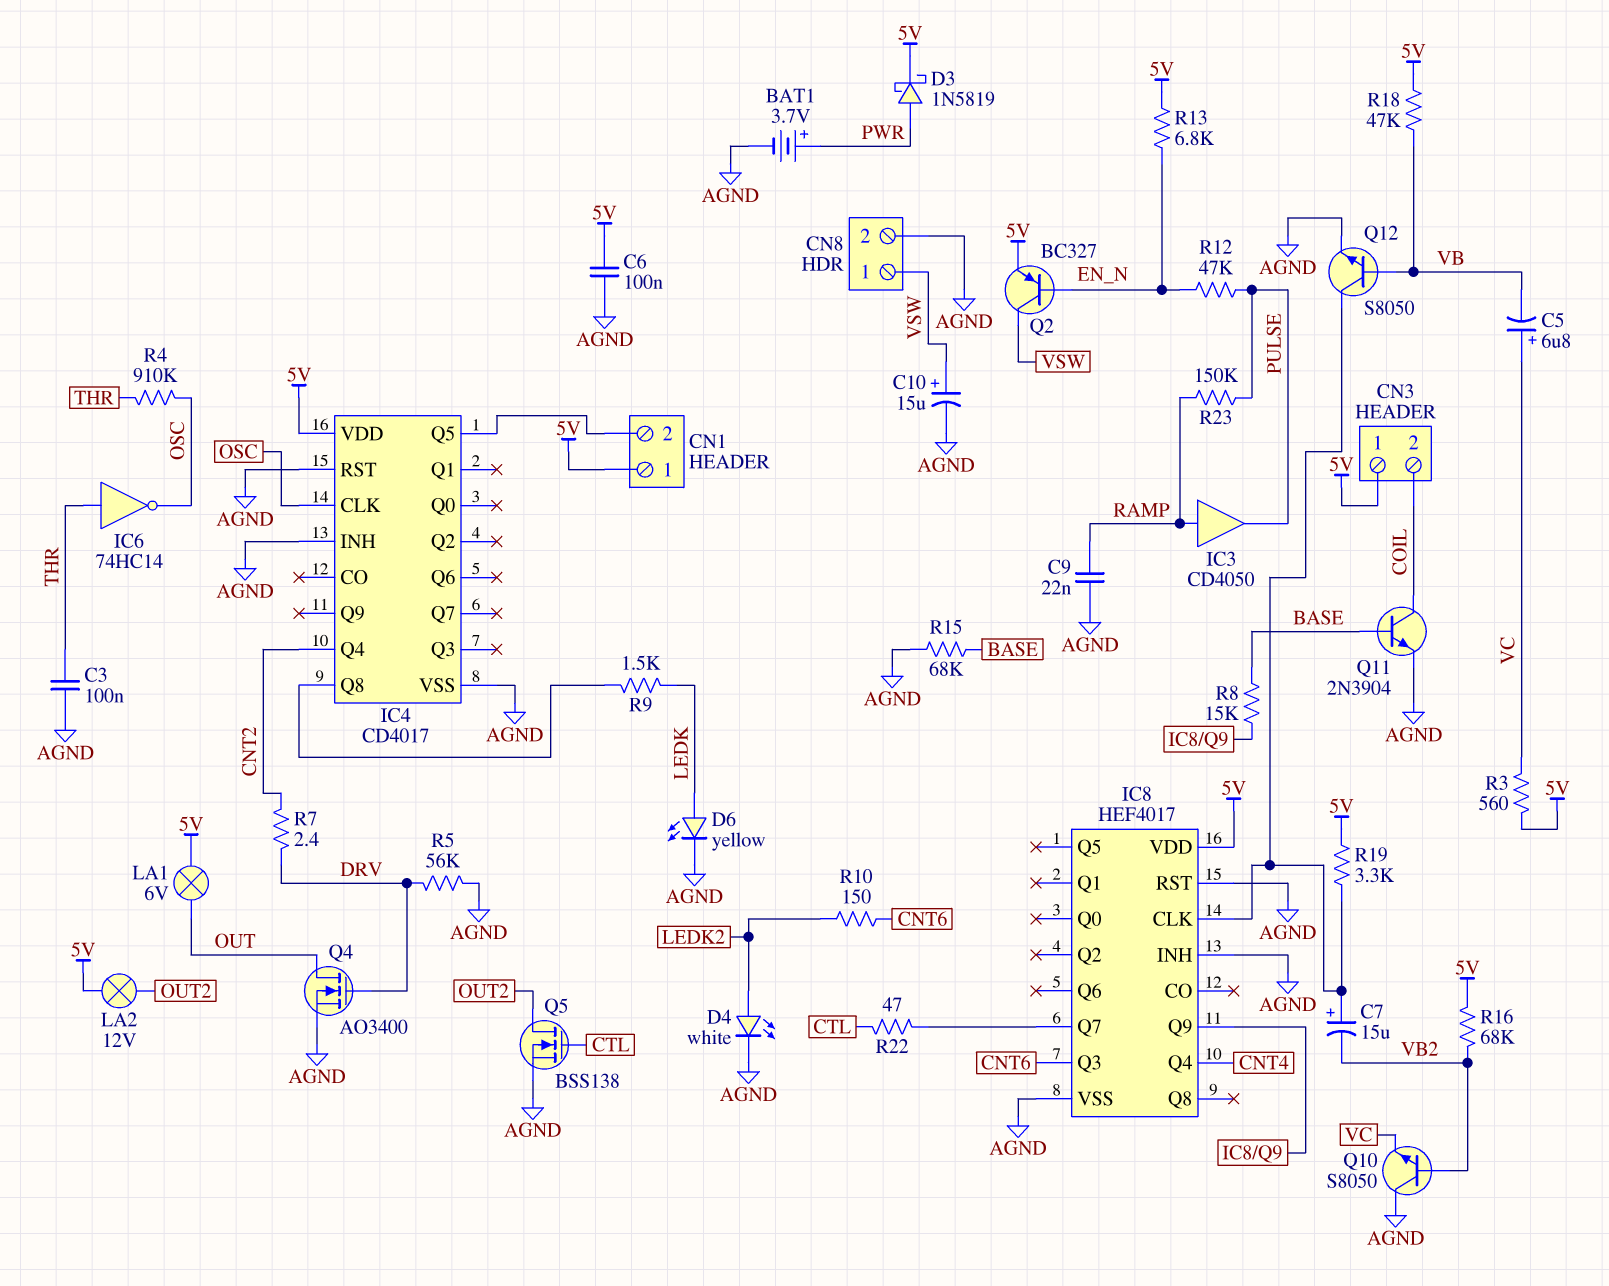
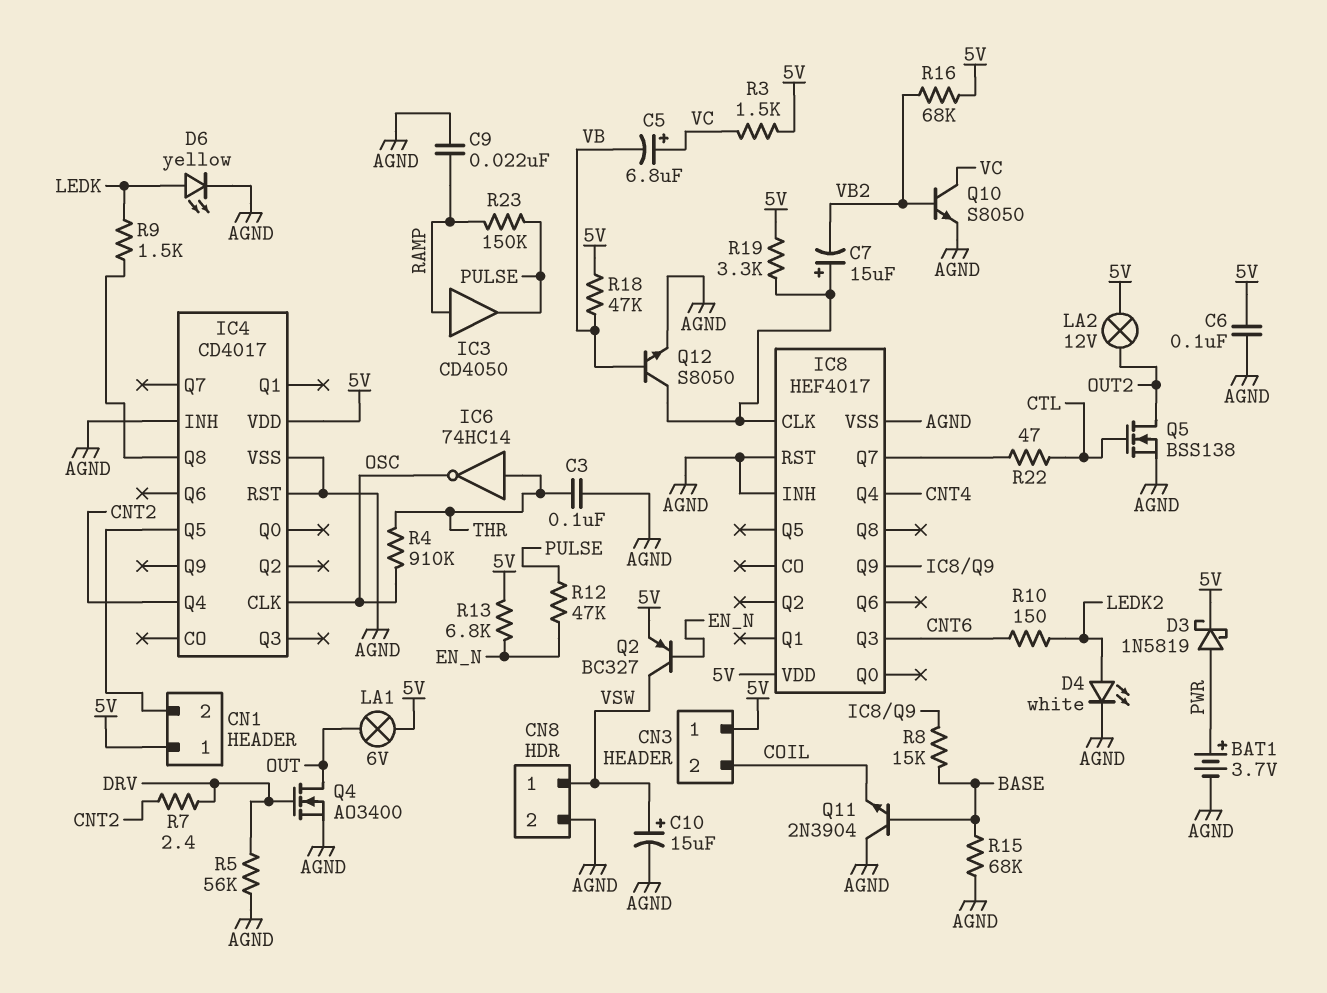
Q10: NPN S8050 (B VB2, C AGND, E VC) -> NPN S8050 (B VB2, C VC, E AGND)
Q11: NPN 2N3904 (B BASE, C COIL, E AGND) -> NPN 2N3904 (B BASE, C AGND, E COIL)
R3: 560 (5V, VC) -> 1.5k (5V, VC)

